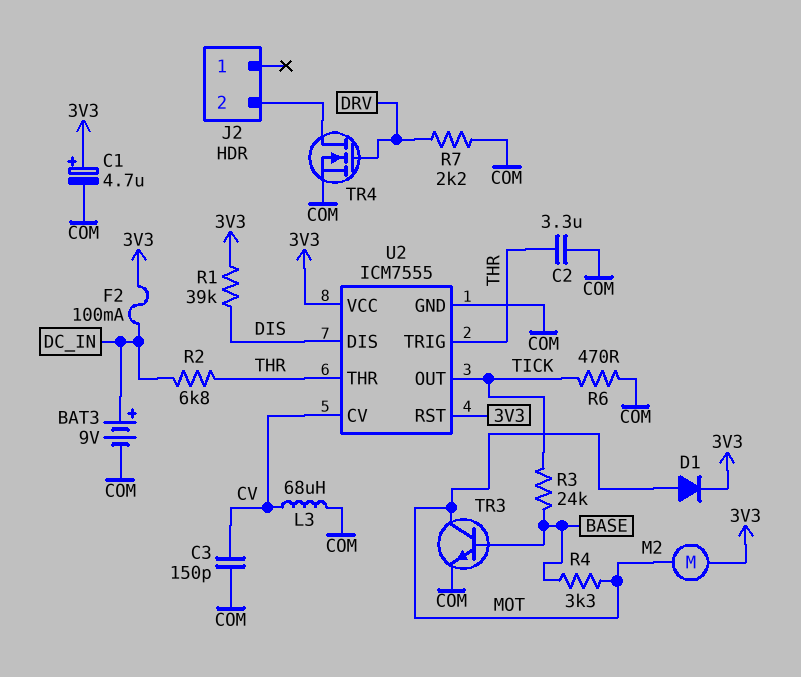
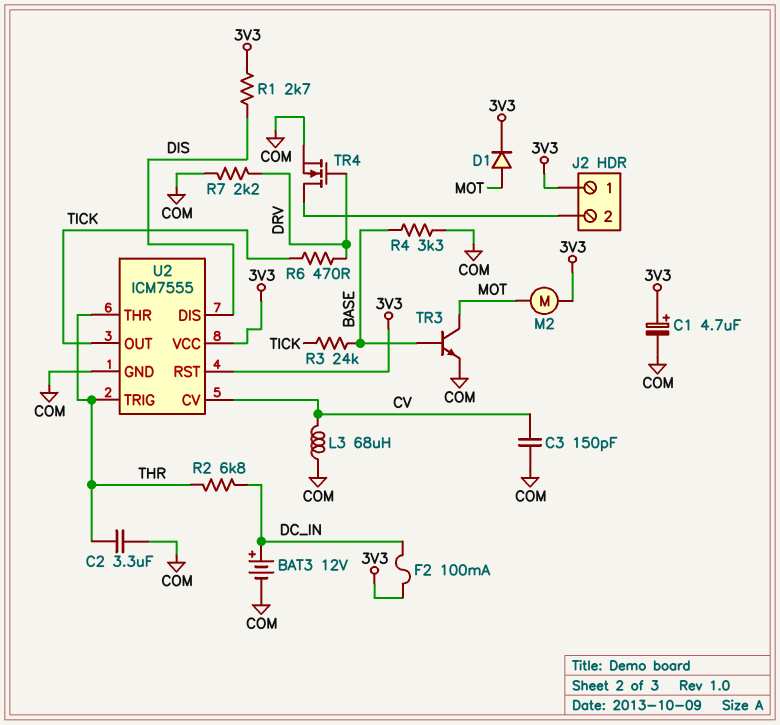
BAT3: 9V (plus DC_IN, minus COM) -> 12V (plus DC_IN, minus COM)
J2 pin 1: none -> 3V3
R1: 39k (3V3, DIS) -> 2.7k (3V3, DIS)
R4: 3.3k (BASE, MOT) -> 3.3k (BASE, COM)
R6: 470 (COM, TICK) -> 470 (DRV, TICK)

